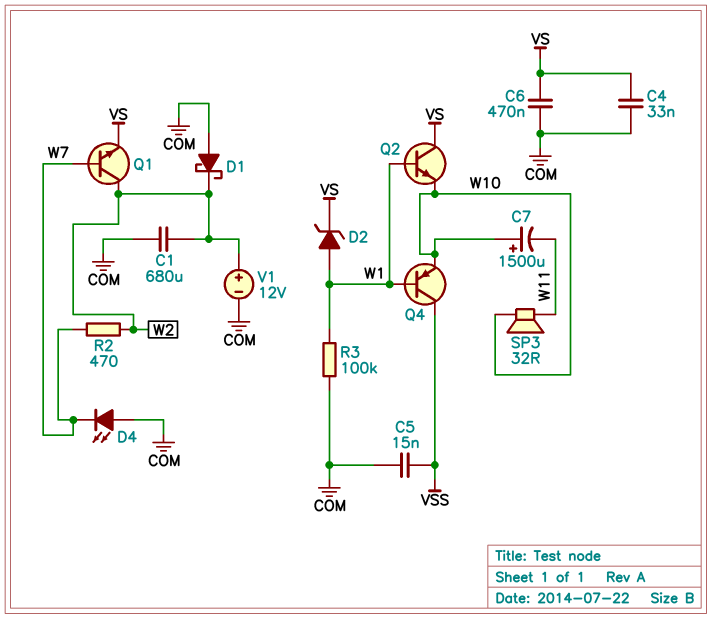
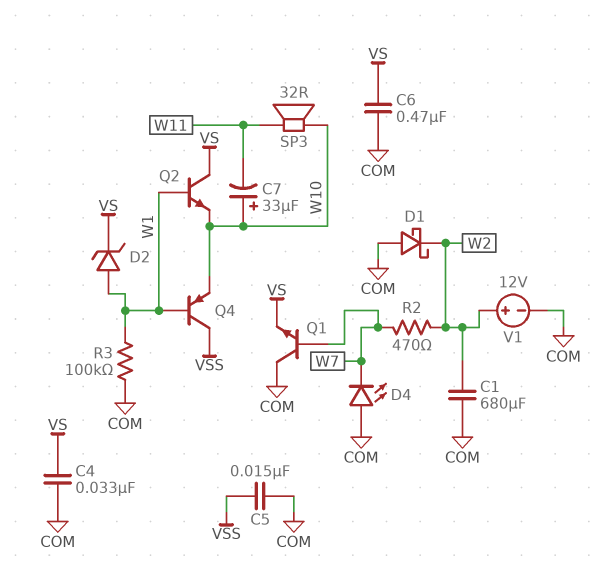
C7: 1500uF (plus W10, minus W11) -> 33uF (plus W10, minus W11)
Q1: NPN (B W7, C W2, E VS) -> NPN (B W7, C COM, E VS)

